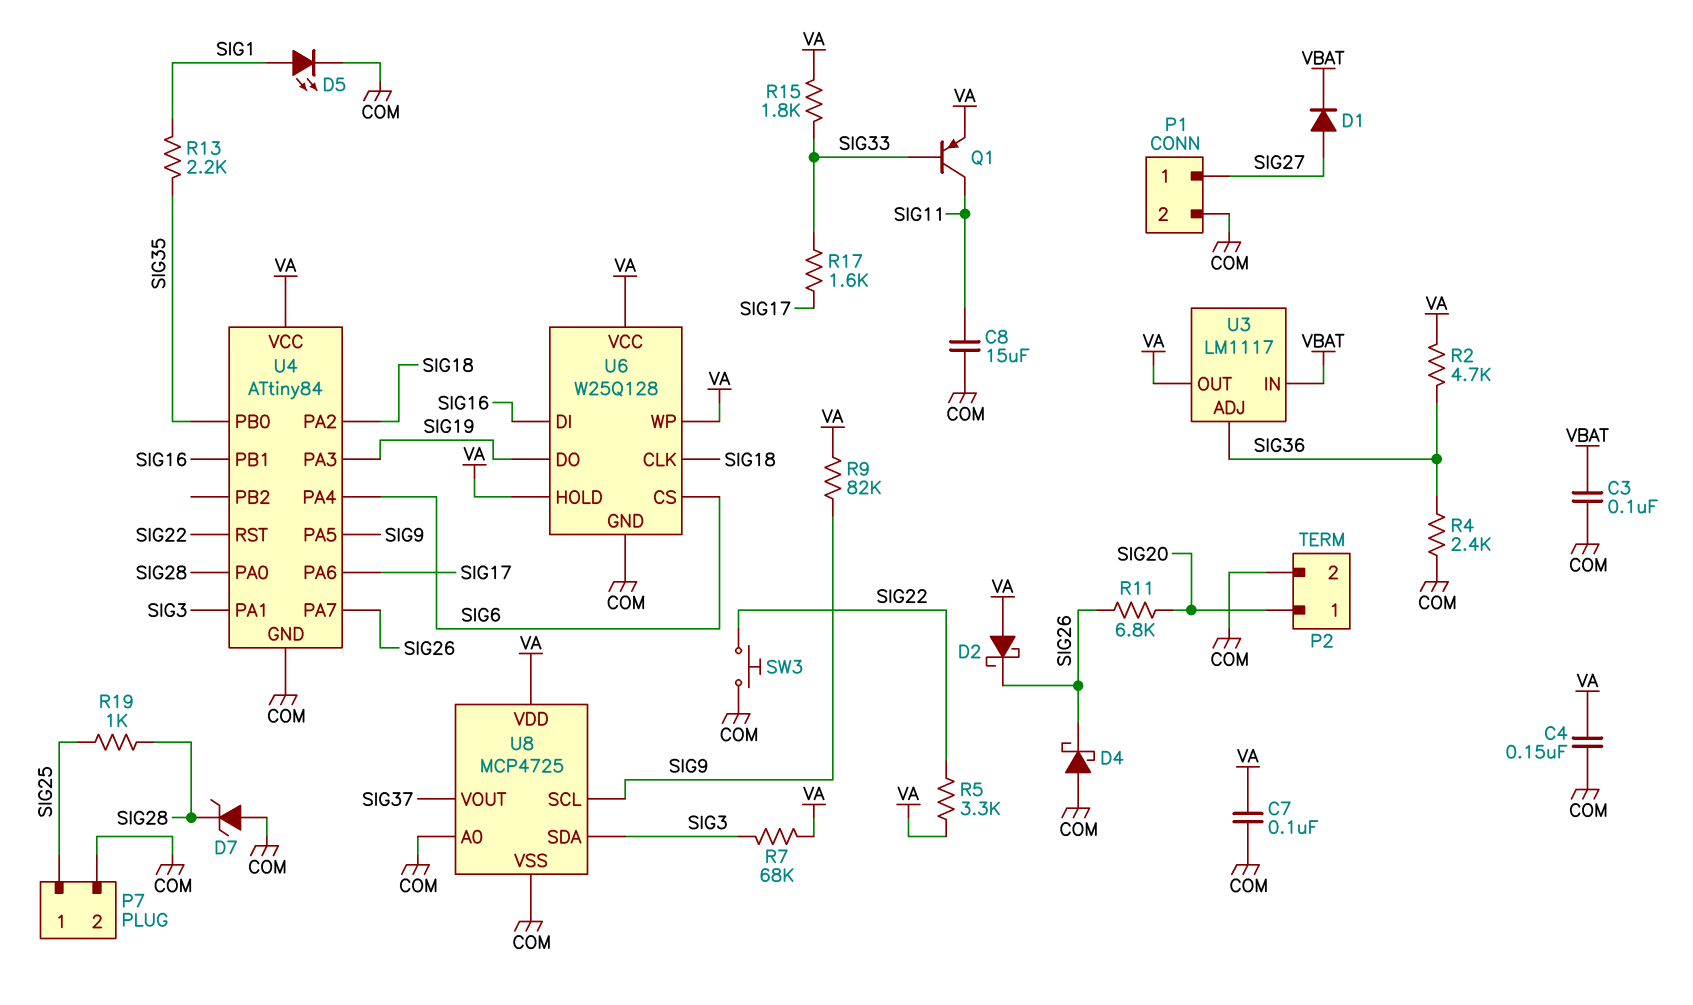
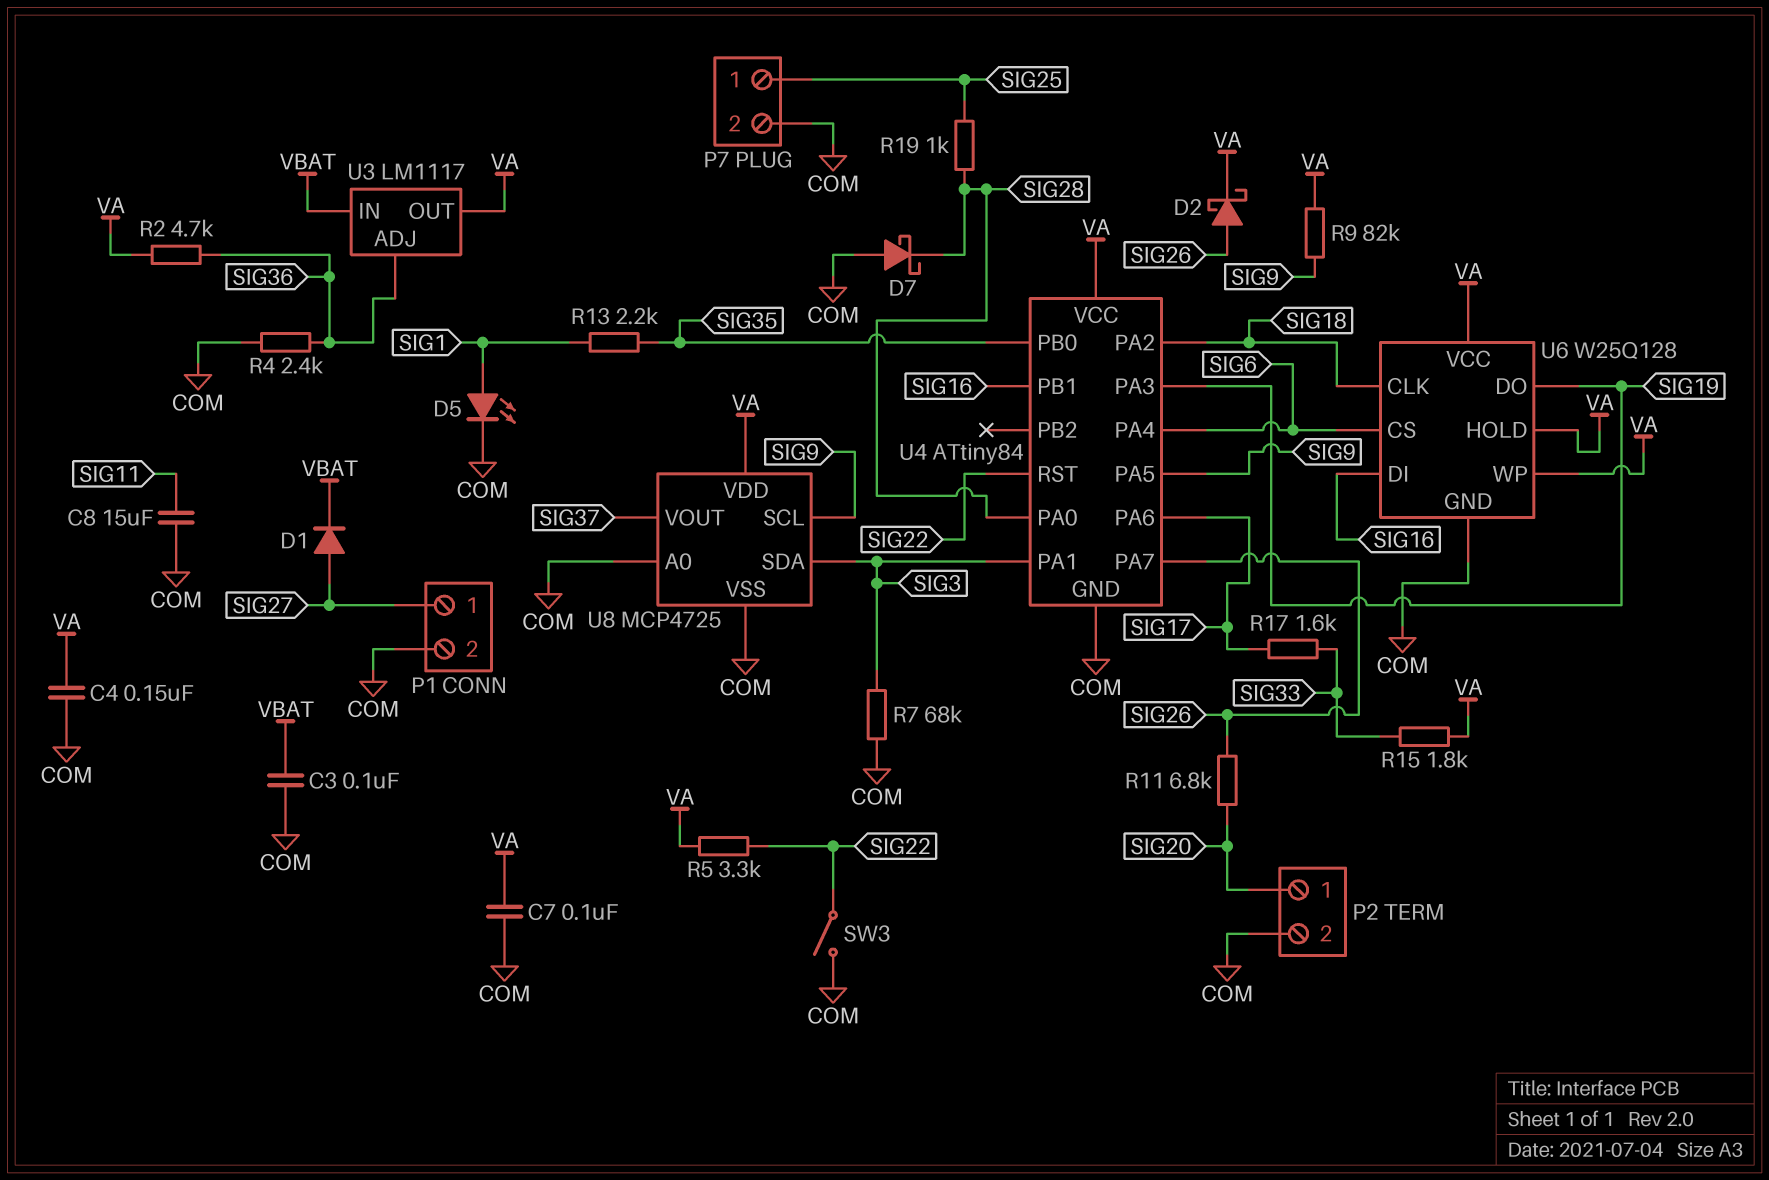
D2: schottky (A VA, K SIG26) -> schottky (A SIG26, K VA)
D4: schottky (A COM, K SIG26) -> none
D7: zener (A COM, K SIG28) -> schottky (A COM, K SIG28)
Q1: PNP (B SIG33, C SIG11, E VA) -> none
R7: 68k (SIG3, VA) -> 68k (COM, SIG3)
SW3: button (COM, SIG22) -> switch (COM, SIG22)

